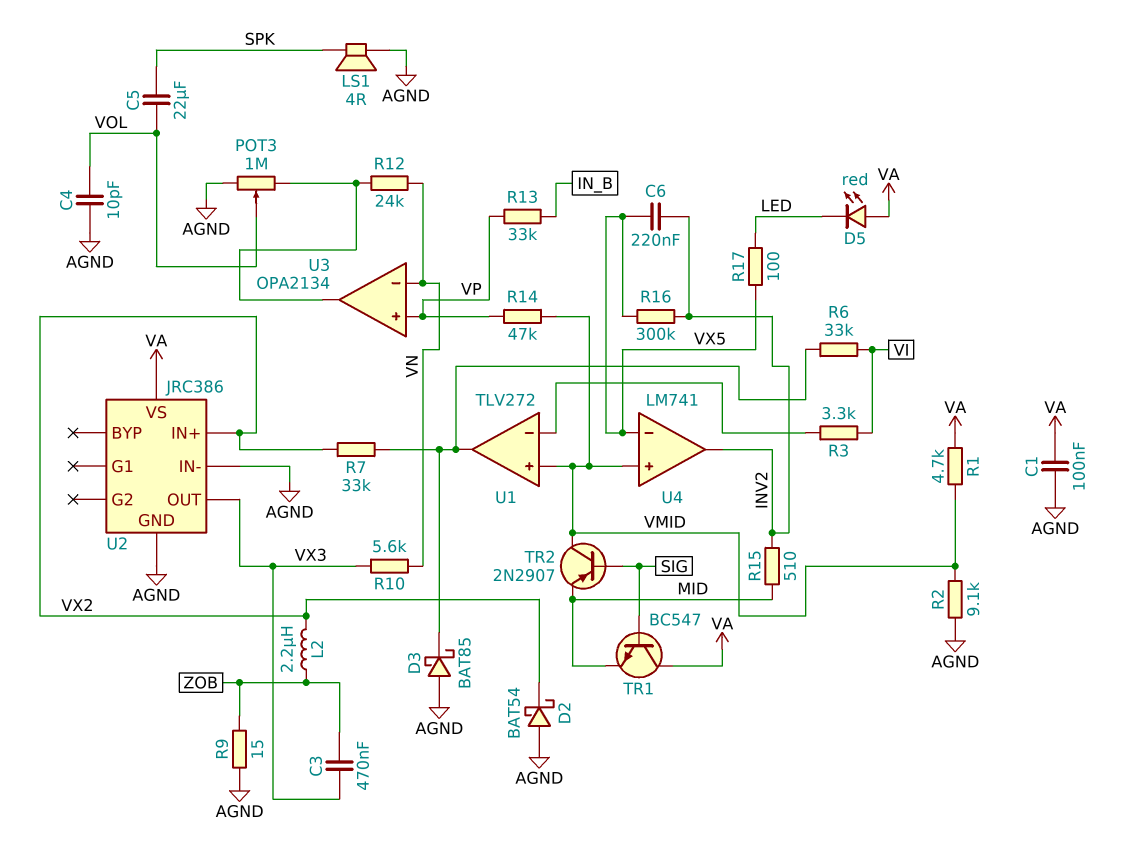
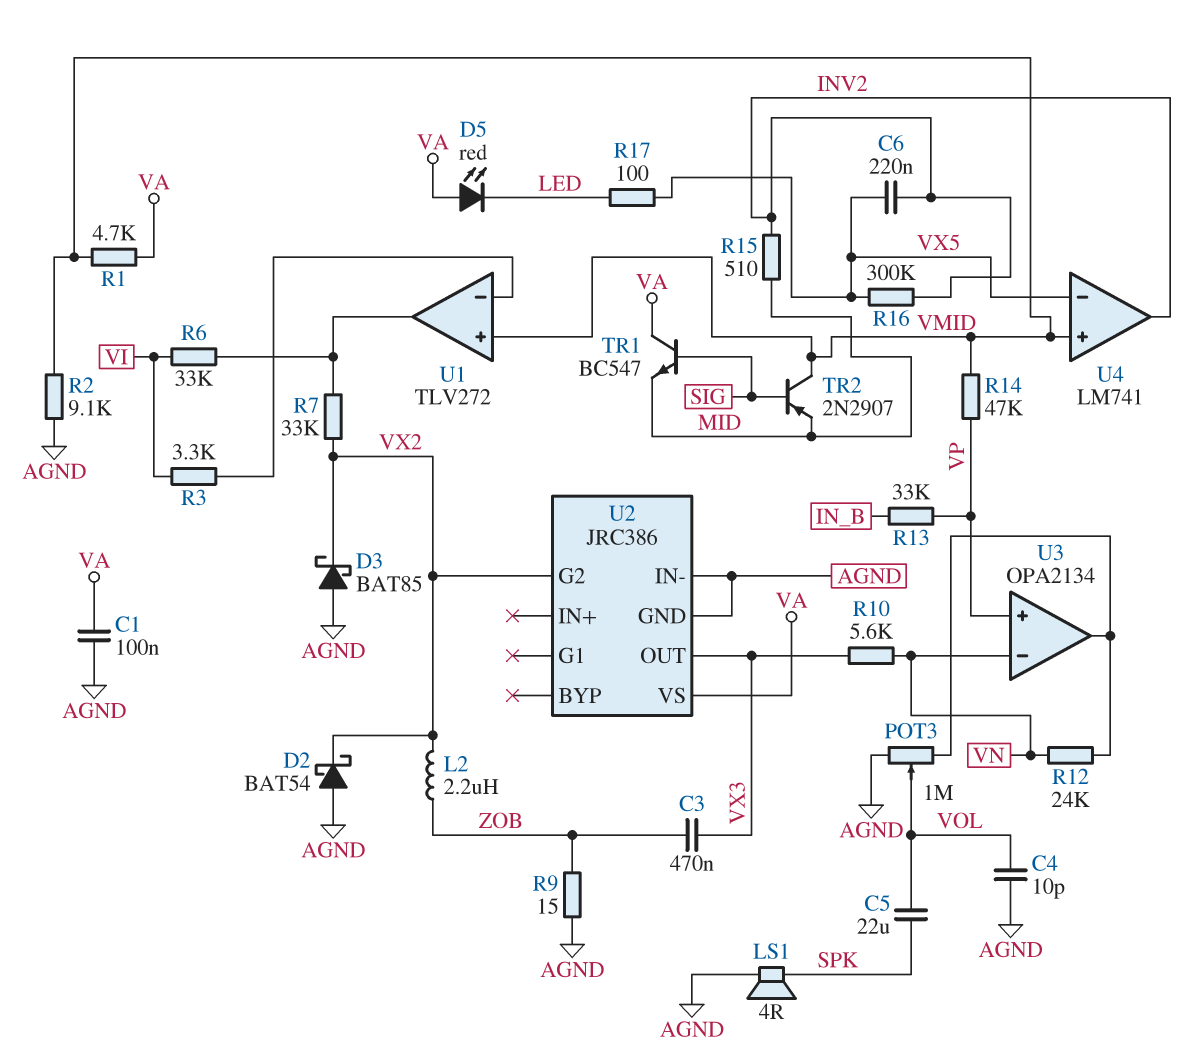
D3: schottky BAT85 (A AGND, K U1/out) -> schottky BAT85 (A AGND, K VX2)
U2 pin G2: none -> VX2
U2 pin IN+: VX2 -> none

